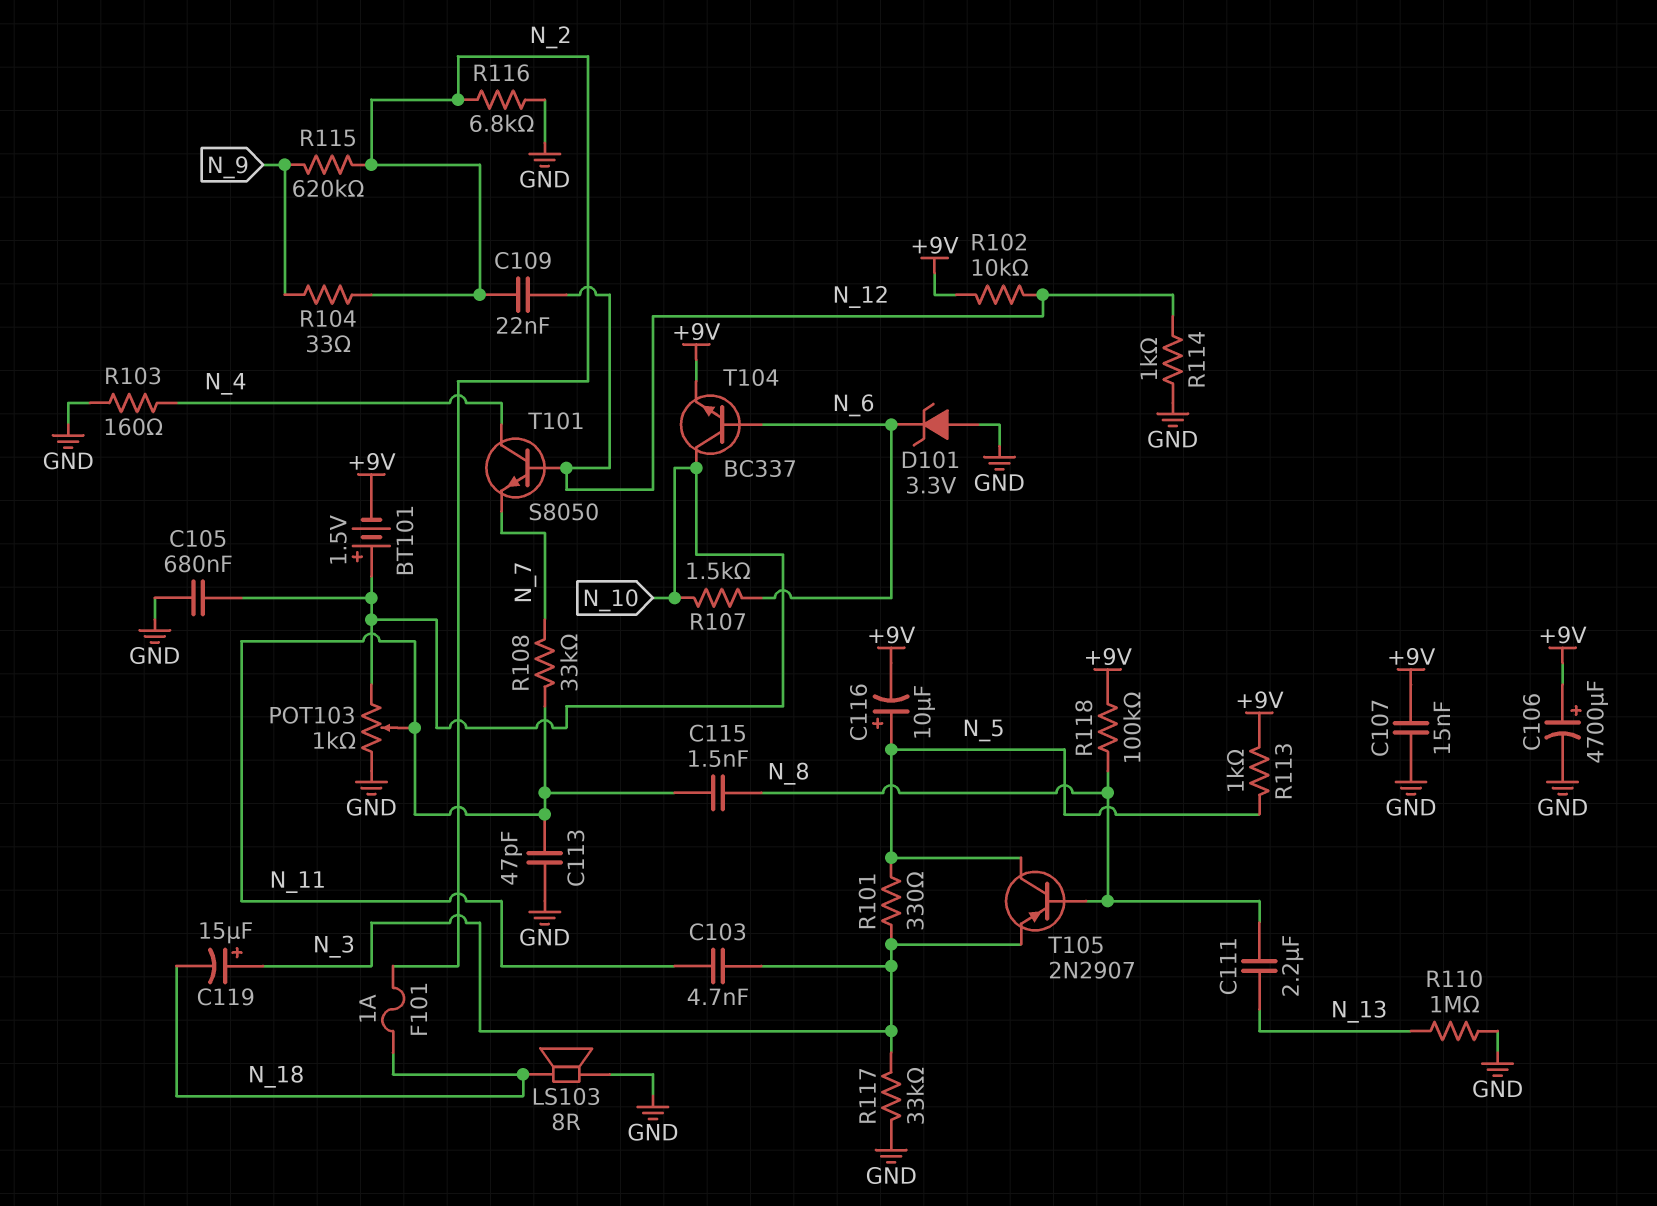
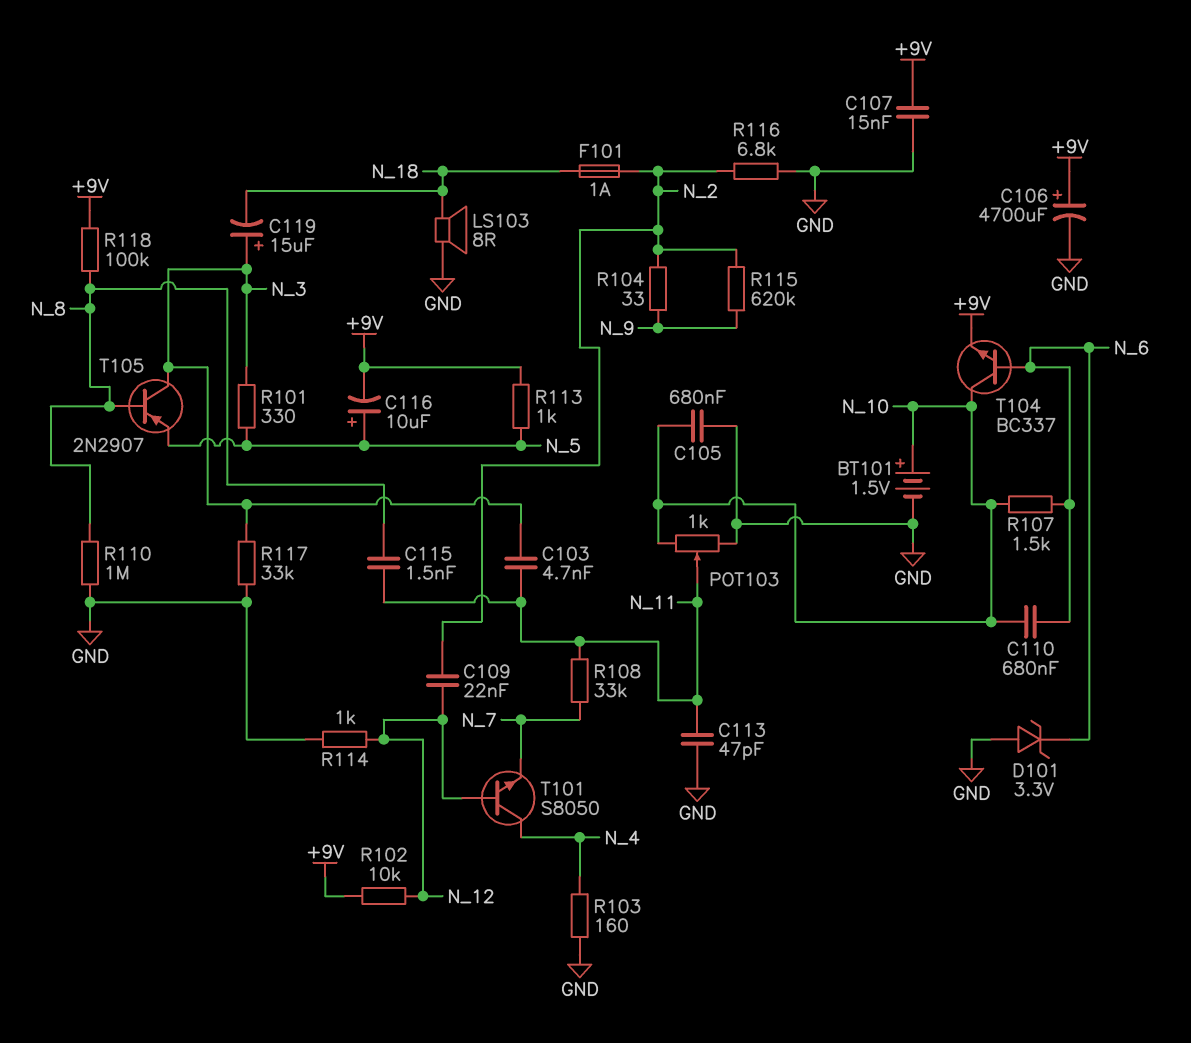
BT101: 1.5V (plus N_10, minus +9V) -> 1.5V (plus N_10, minus GND)
C110: none -> 680nF (N_6, N_10)
C111: 2.2uF (N_8, N_13) -> none
R110: 1M (GND, N_13) -> 1M (GND, N_8)
T105: PNP 2N2907 (B N_8, C N_5, E N_3) -> PNP 2N2907 (B N_8, C N_3, E N_5)

